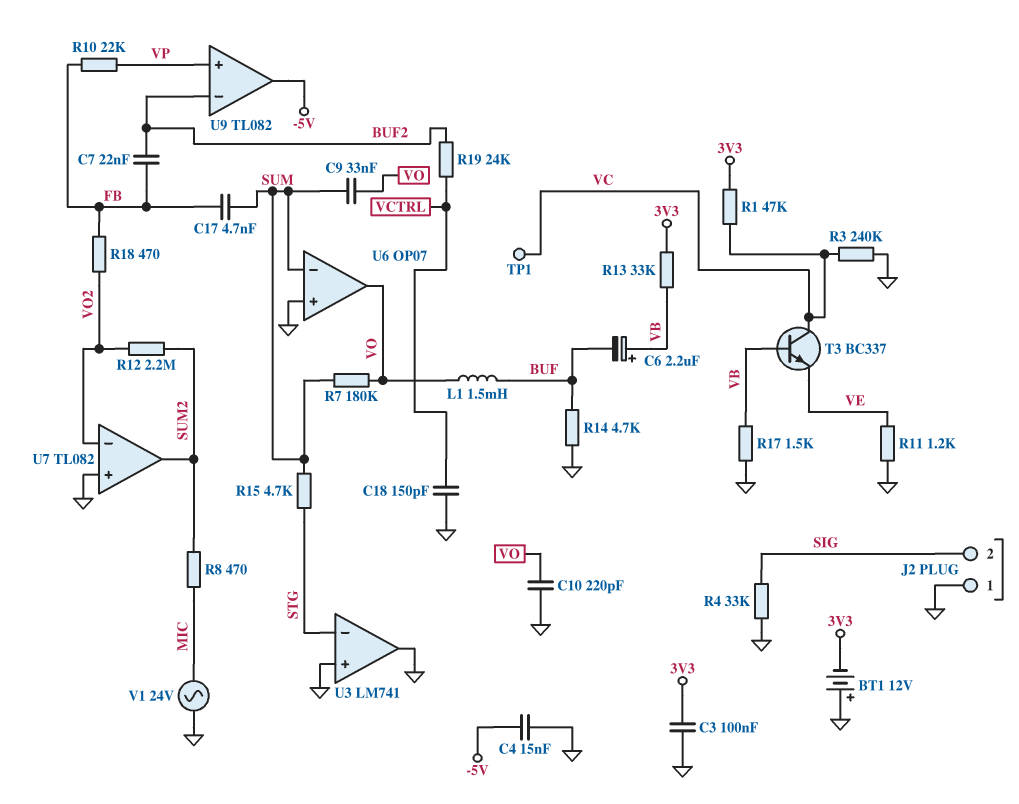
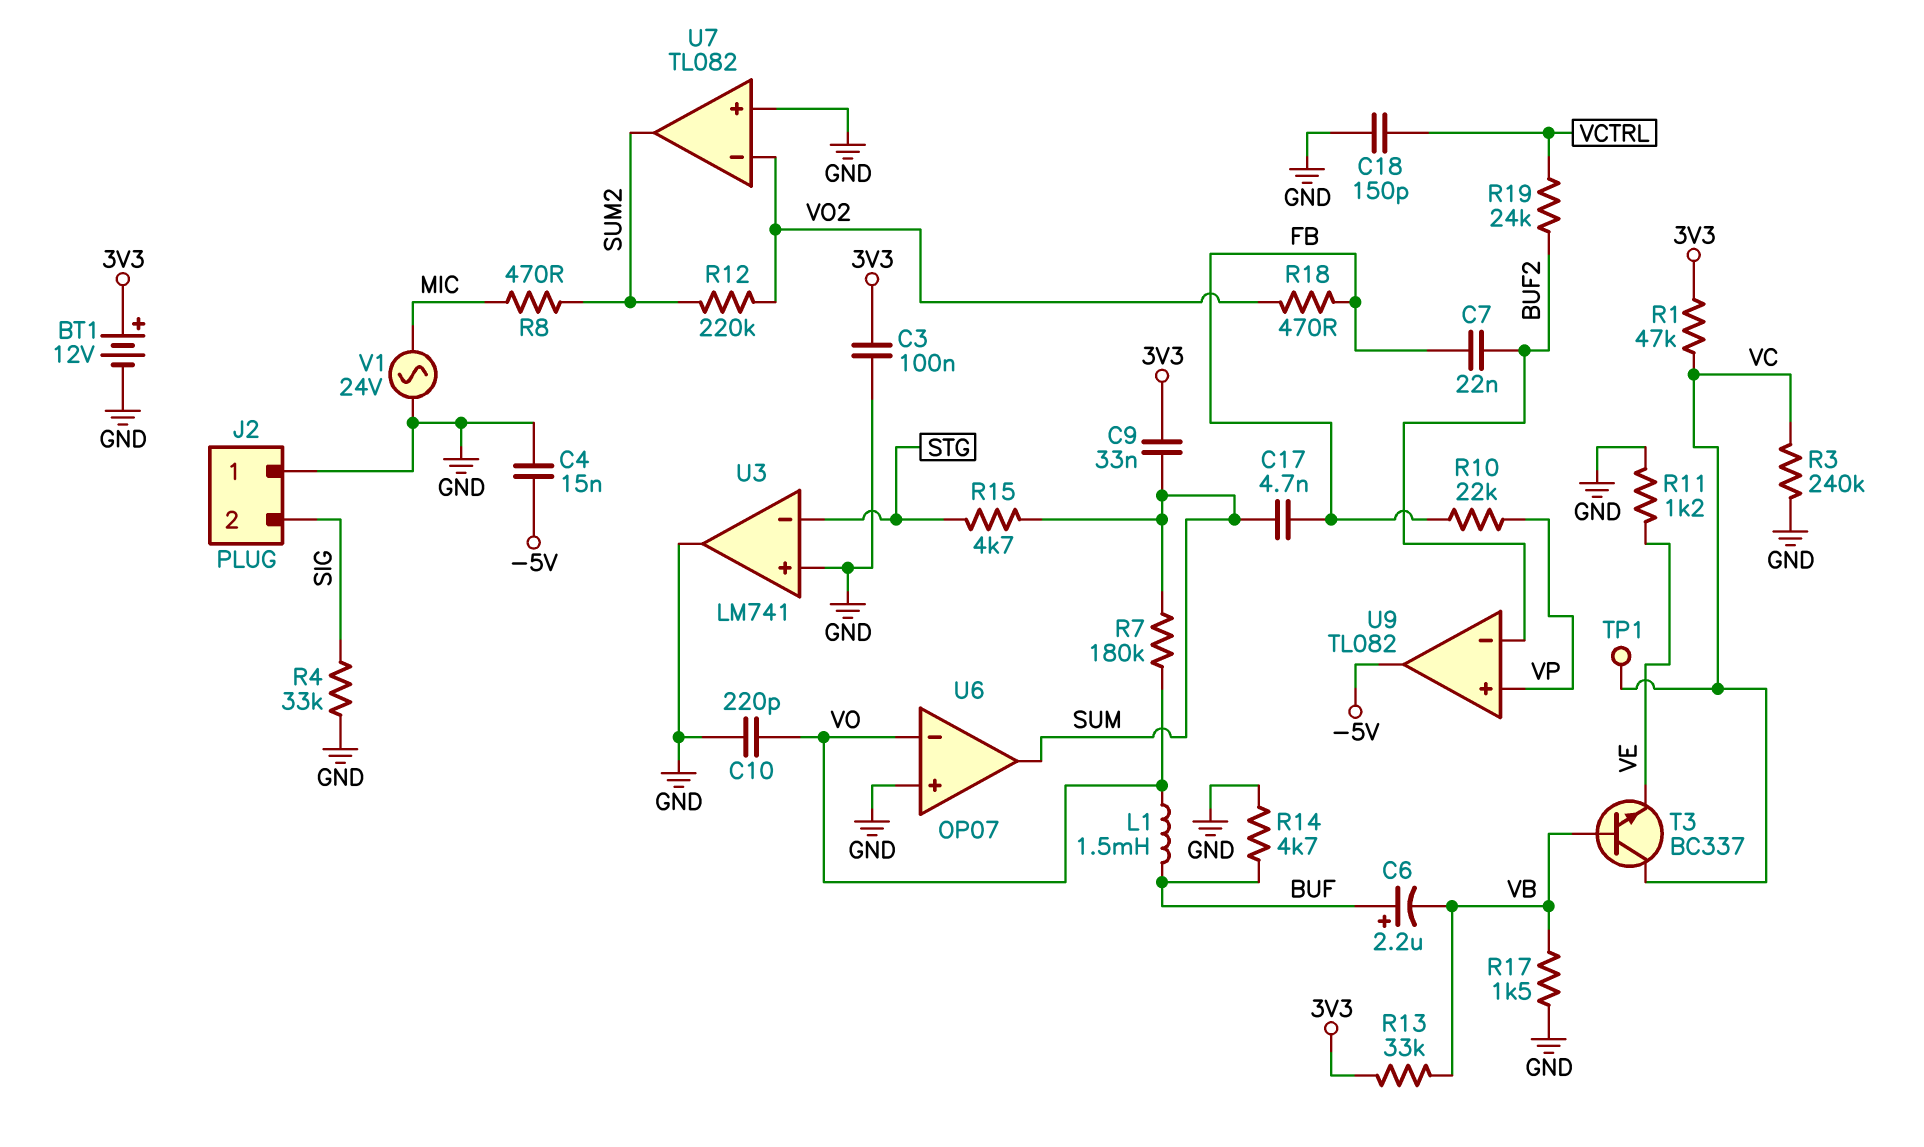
BT1: 12V (plus GND, minus 3V3) -> 12V (plus 3V3, minus GND)
C6: 2.2uF (plus VB, minus BUF) -> 2.2uF (plus BUF, minus VB)
C9: 33nF (SUM, VO) -> 33nF (3V3, SUM)
R12: 2.2M (SUM2, VO2) -> 220k (SUM2, VO2)
U6 pin in-: SUM -> VO
U6 pin out: VO -> SUM

